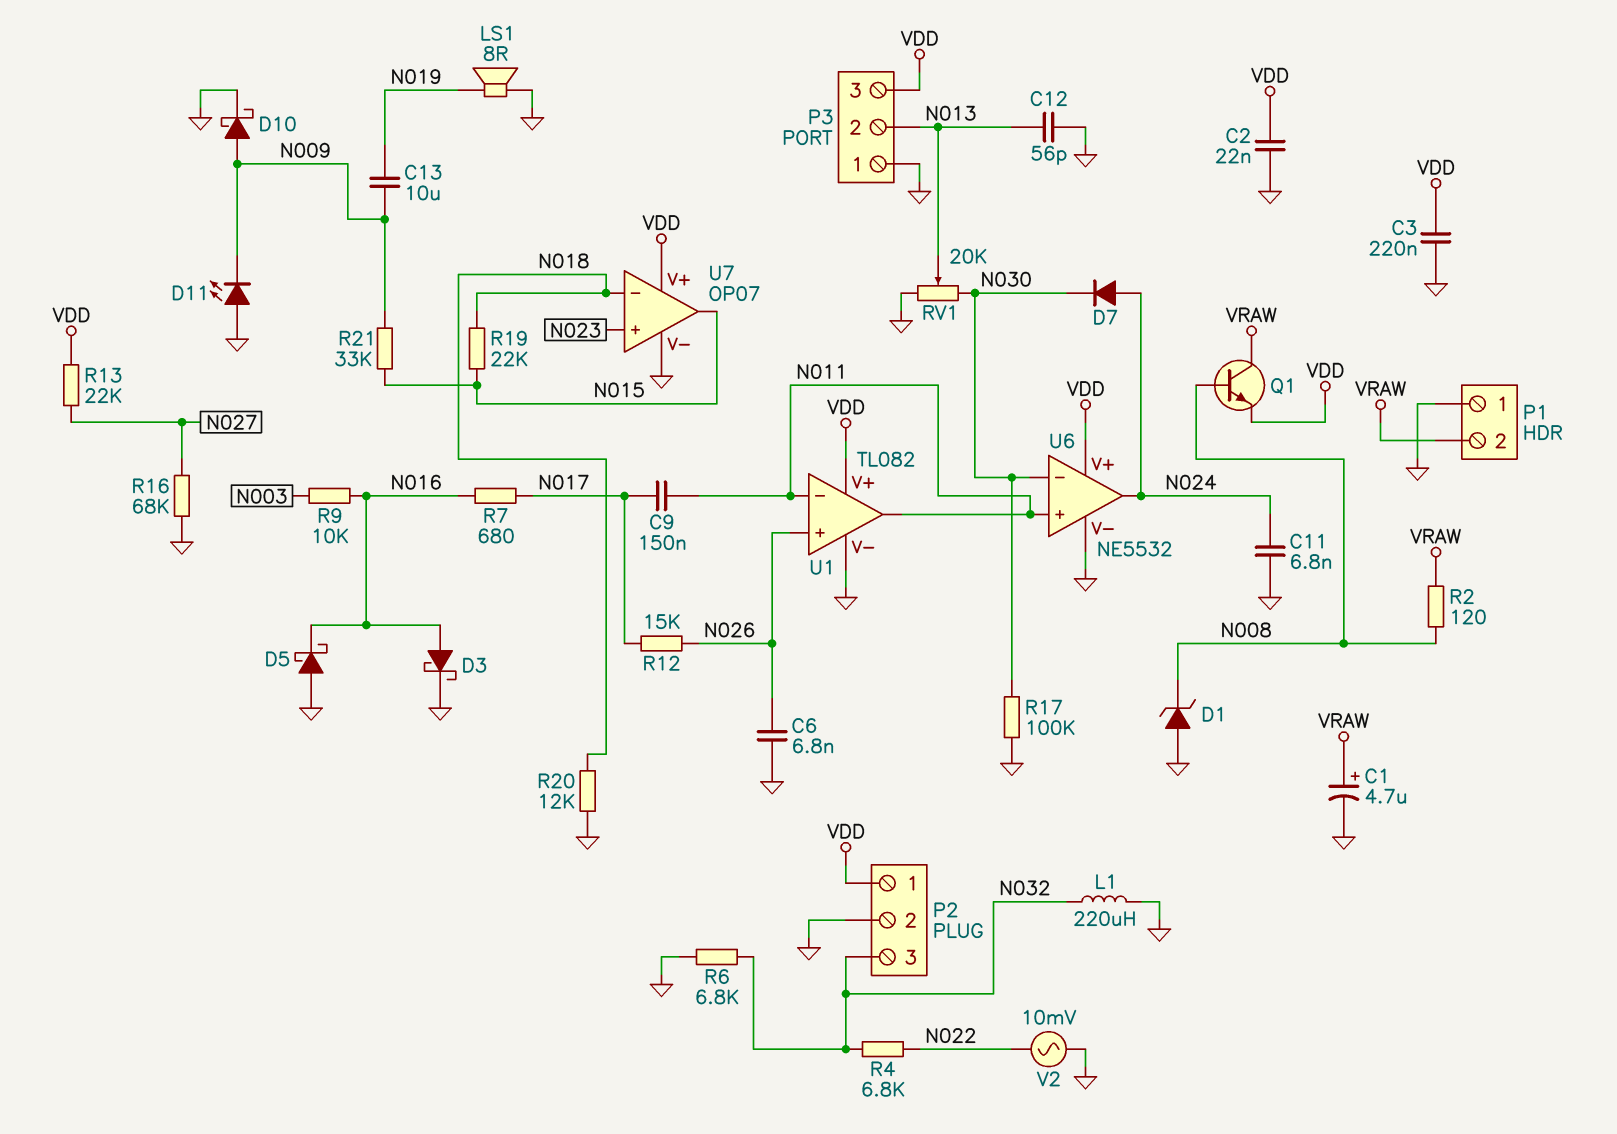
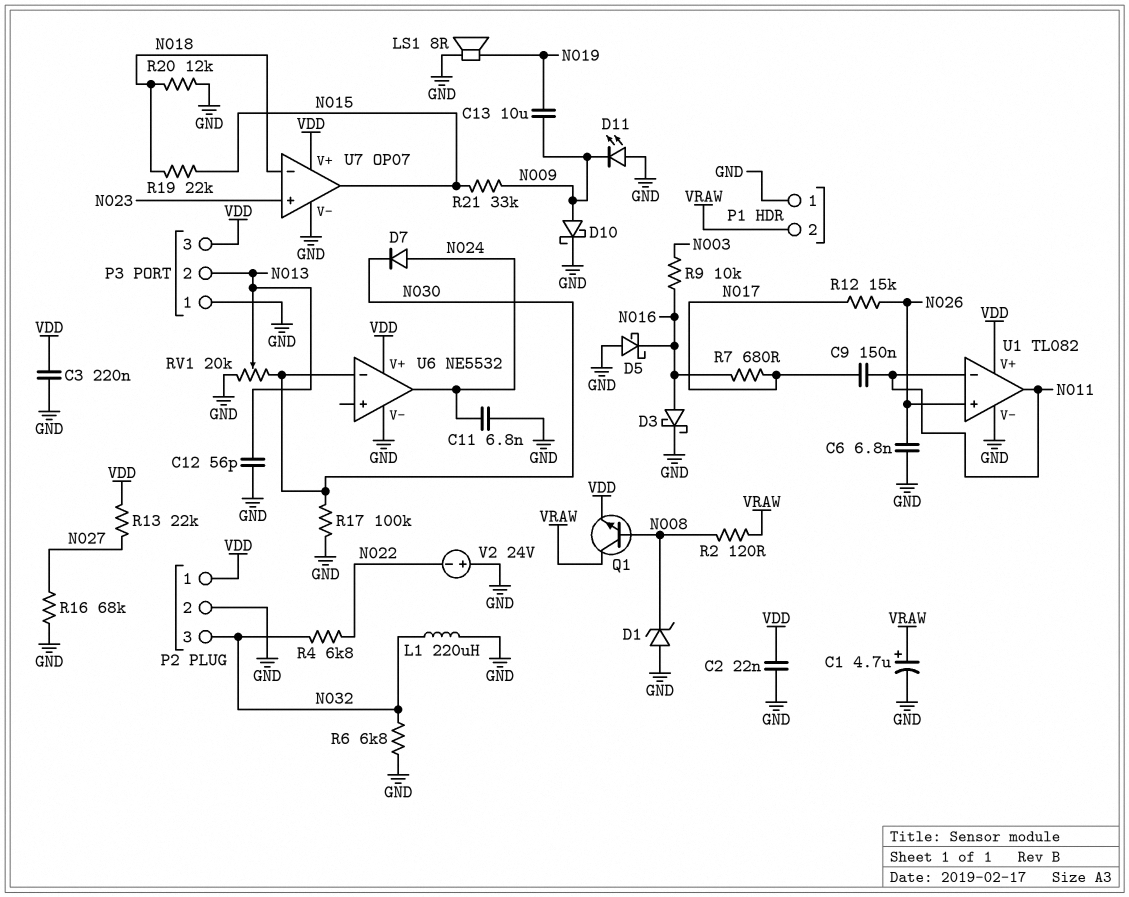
U6 pin in+: N011 -> none
V2: AC 10mV (GND, N022) -> 24V (plus GND, minus N022)

